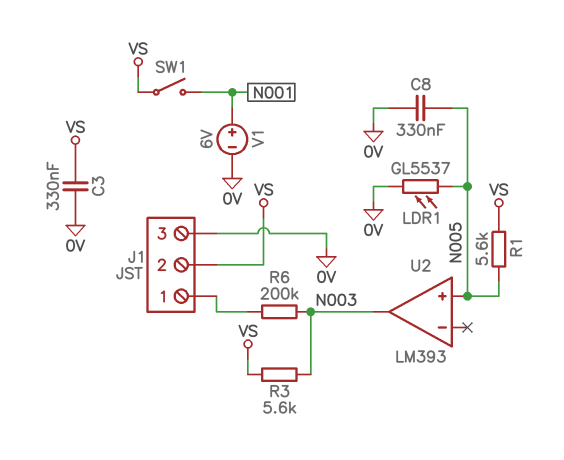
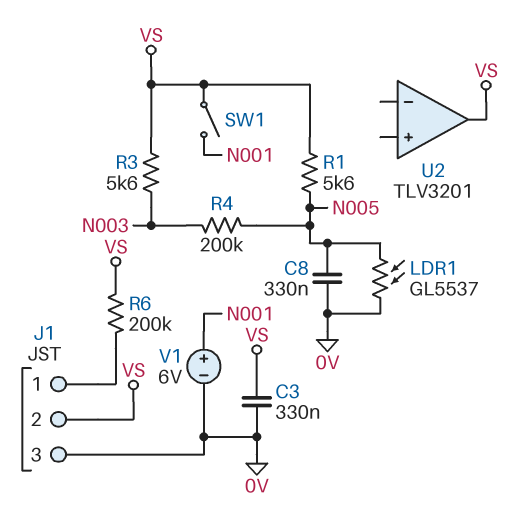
R4: none -> 200k (N003, N005)
R6: 200k (J1/1, N003) -> 200k (J1/1, VS)
U2: LM393 -> TLV3201
U2 pin in+: N005 -> none
U2 pin out: N003 -> VS

